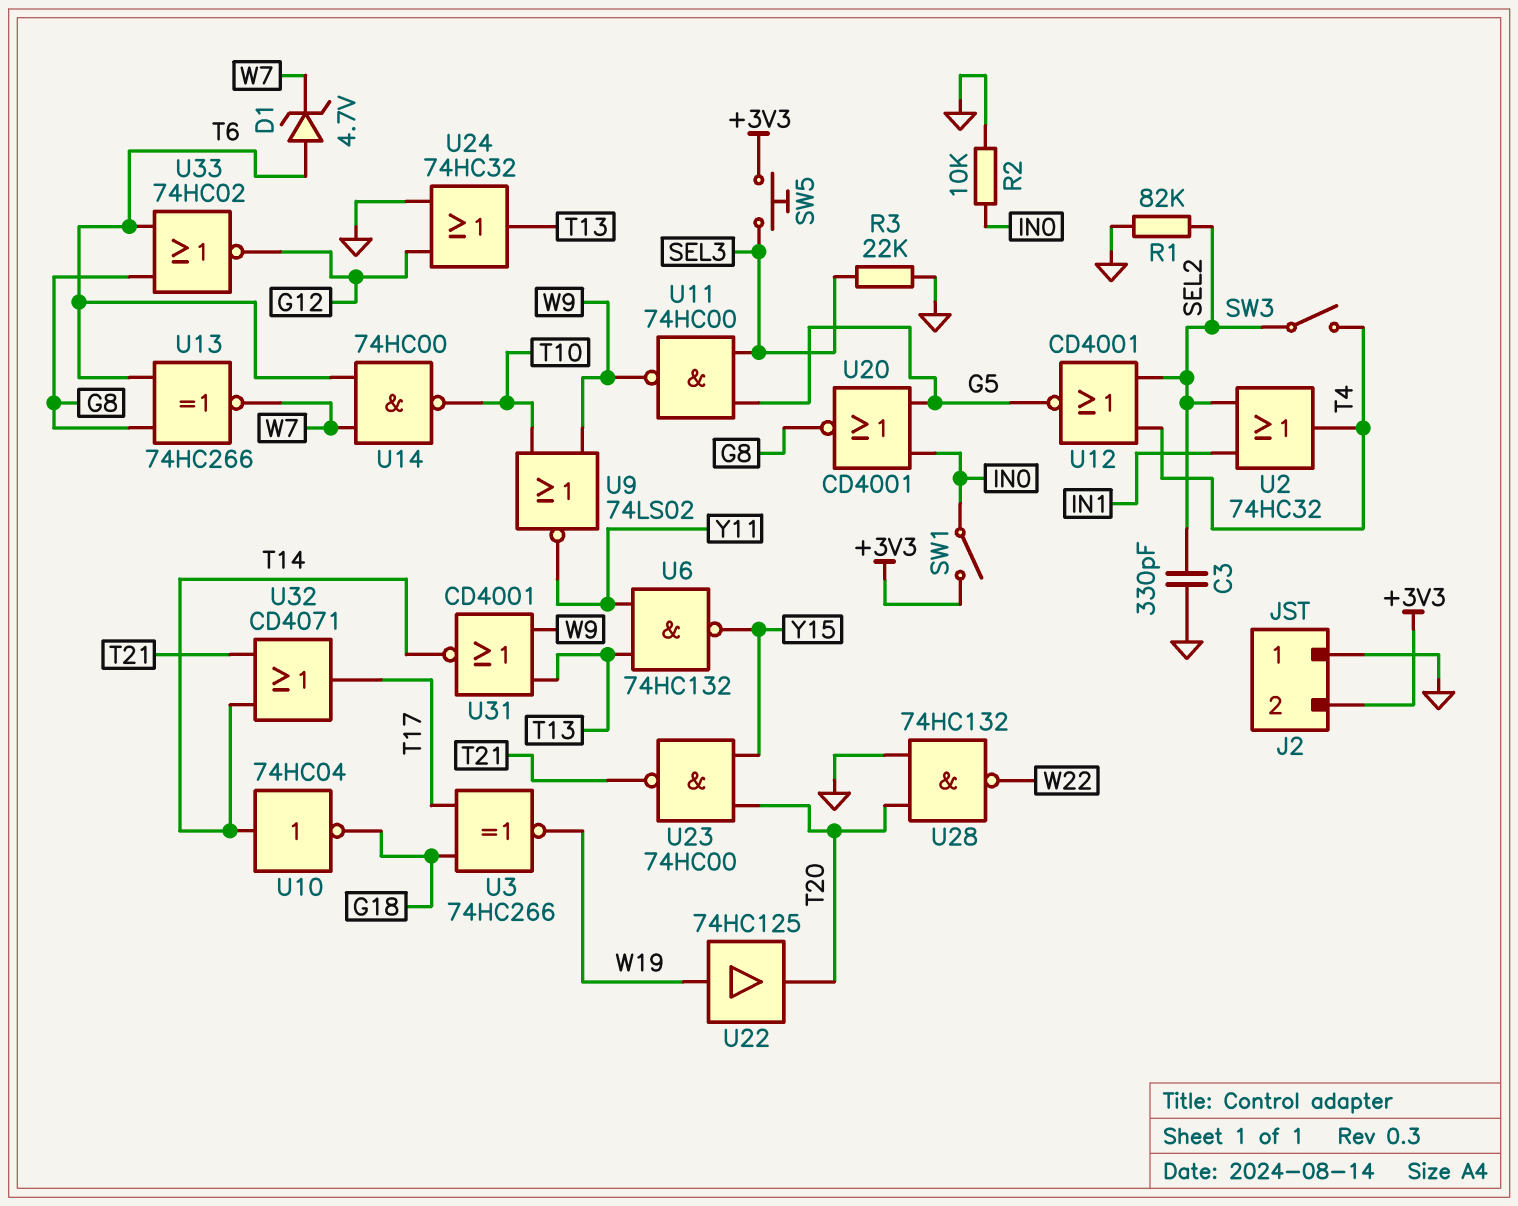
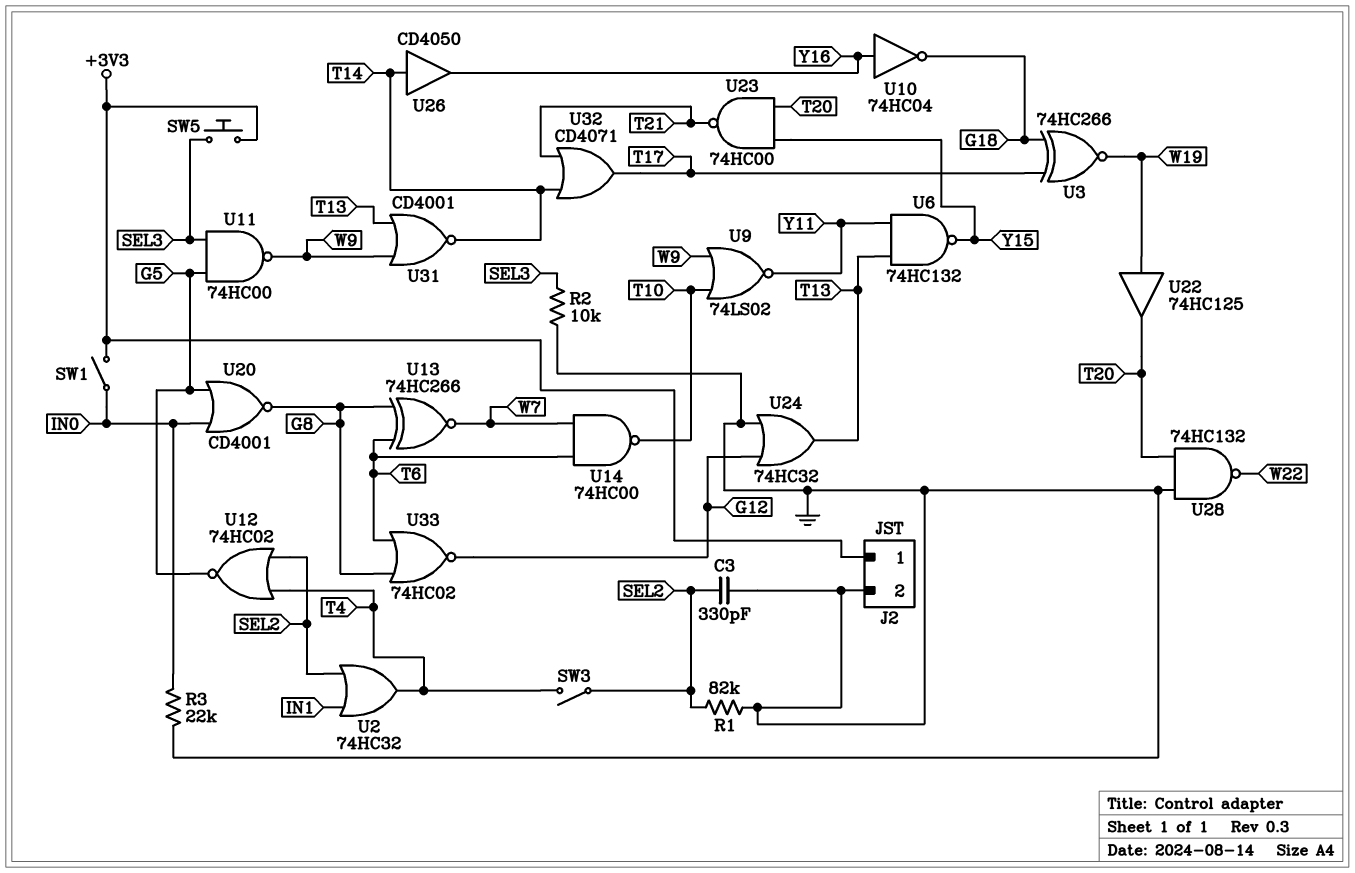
D1: zener 4.7V (A T6, K W7) -> none
J2 pin 1: GND -> +3V3
J2 pin 2: +3V3 -> GND
R2: 10k (GND, IN0) -> 10k (GND, SEL3)
R3: 22k (GND, SEL3) -> 22k (GND, IN0)
U10: NOT 74HC04 (in T14, out G18) -> NOT 74HC04 (in Y16, out G18)
U12: NOR CD4001 (in SEL2, in T4, out G5) -> NOR 74HC02 (in SEL2, in T4, out G5)
U26: none -> buffer CD4050 (in T14, out Y16)

